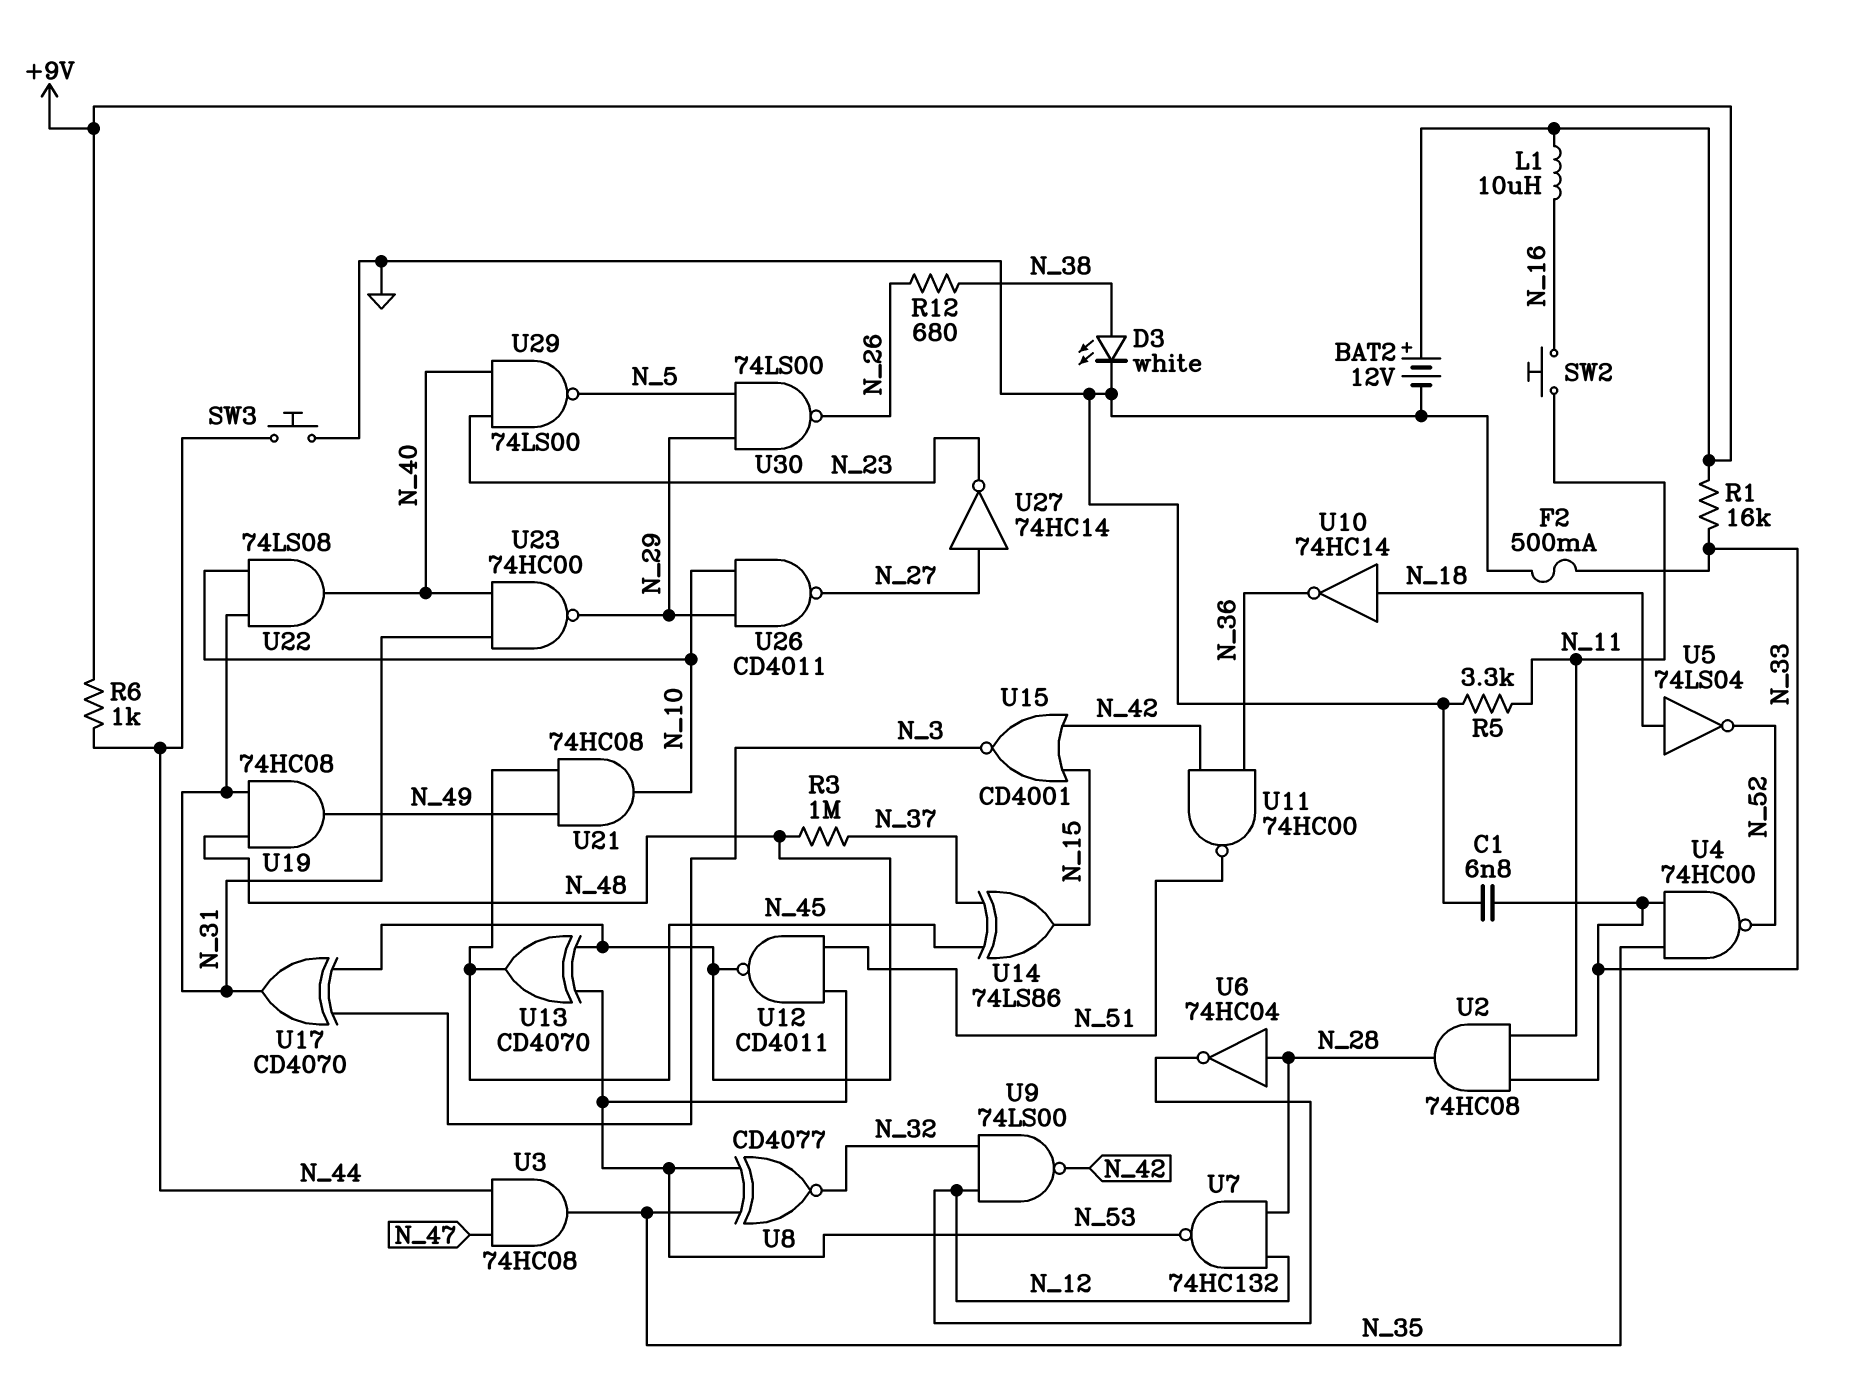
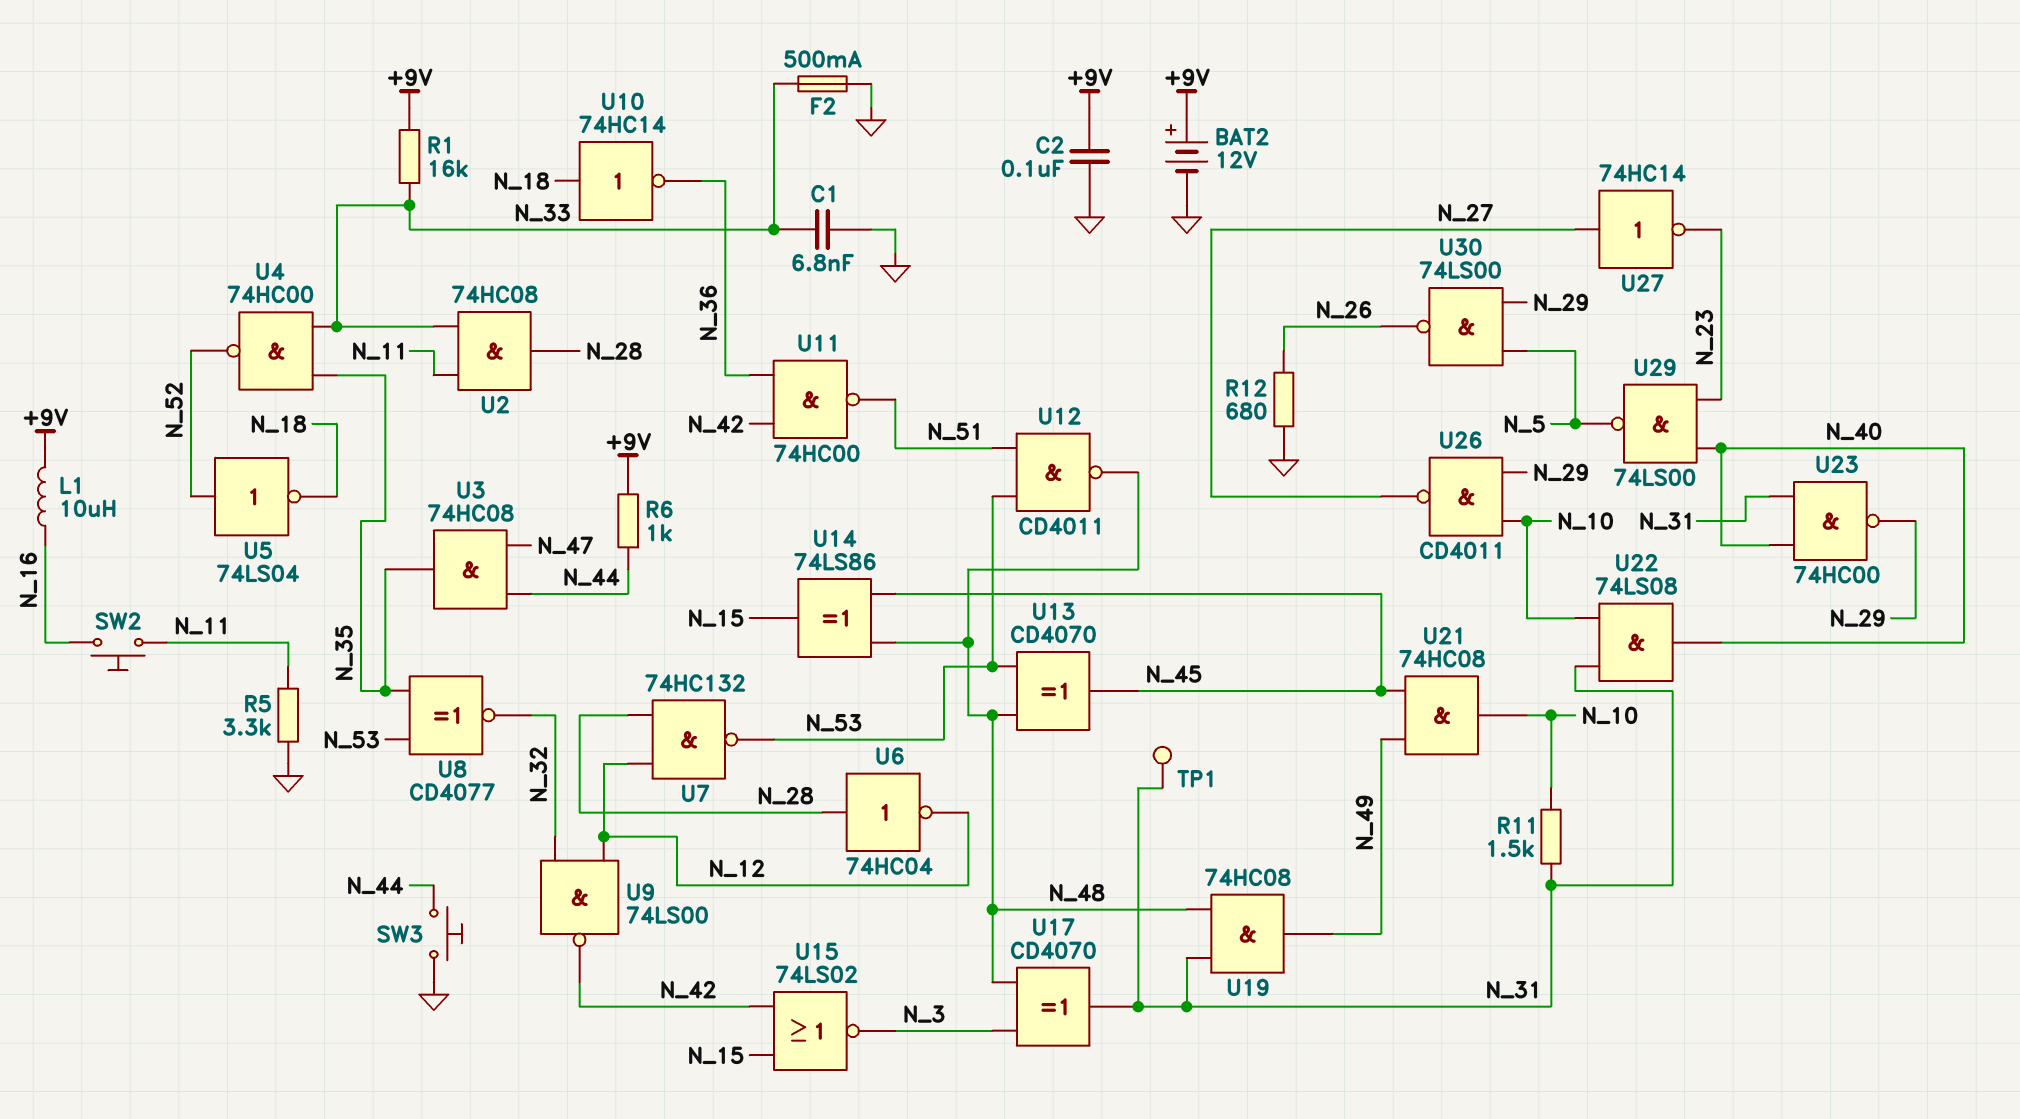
C2: none -> 100nF (+9V, GND)
D3: LED white (A N_38, K GND) -> none
R3: 1M (N_37, N_48) -> none
R11: none -> 1.5k (N_10, N_31)
R12: 680 (N_26, N_38) -> 680 (GND, N_26)
TP1: none -> test point (N_31)
U5: NOT 74LS04 (in N_18, out N_52) -> NOT 74LS04 (in N_52, out N_18)
U14: XOR 74LS86 (in N_37, in N_45, out N_15) -> XOR 74LS86 (in N_45, in N_48, out N_15)
U15: NOR CD4001 (in N_15, in N_42, out N_3) -> NOR 74LS02 (in N_15, in N_42, out N_3)

